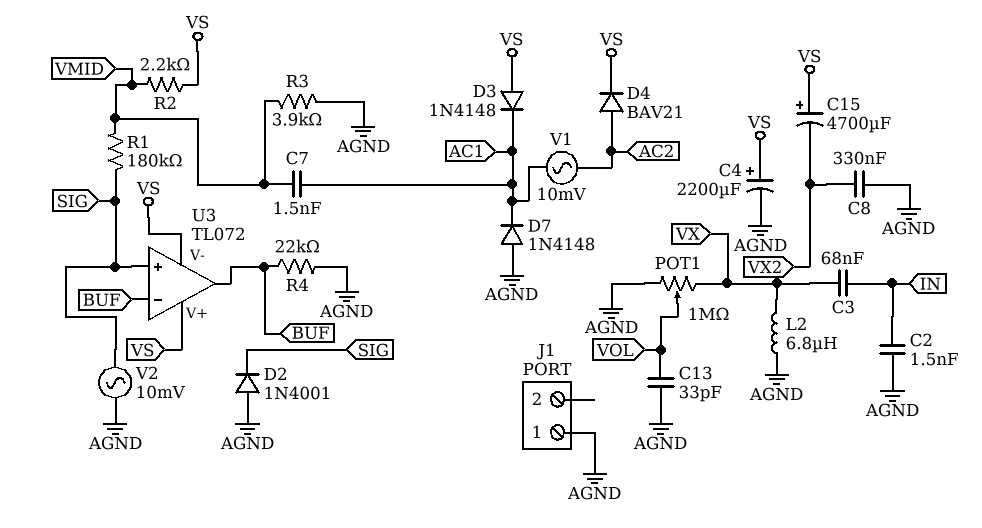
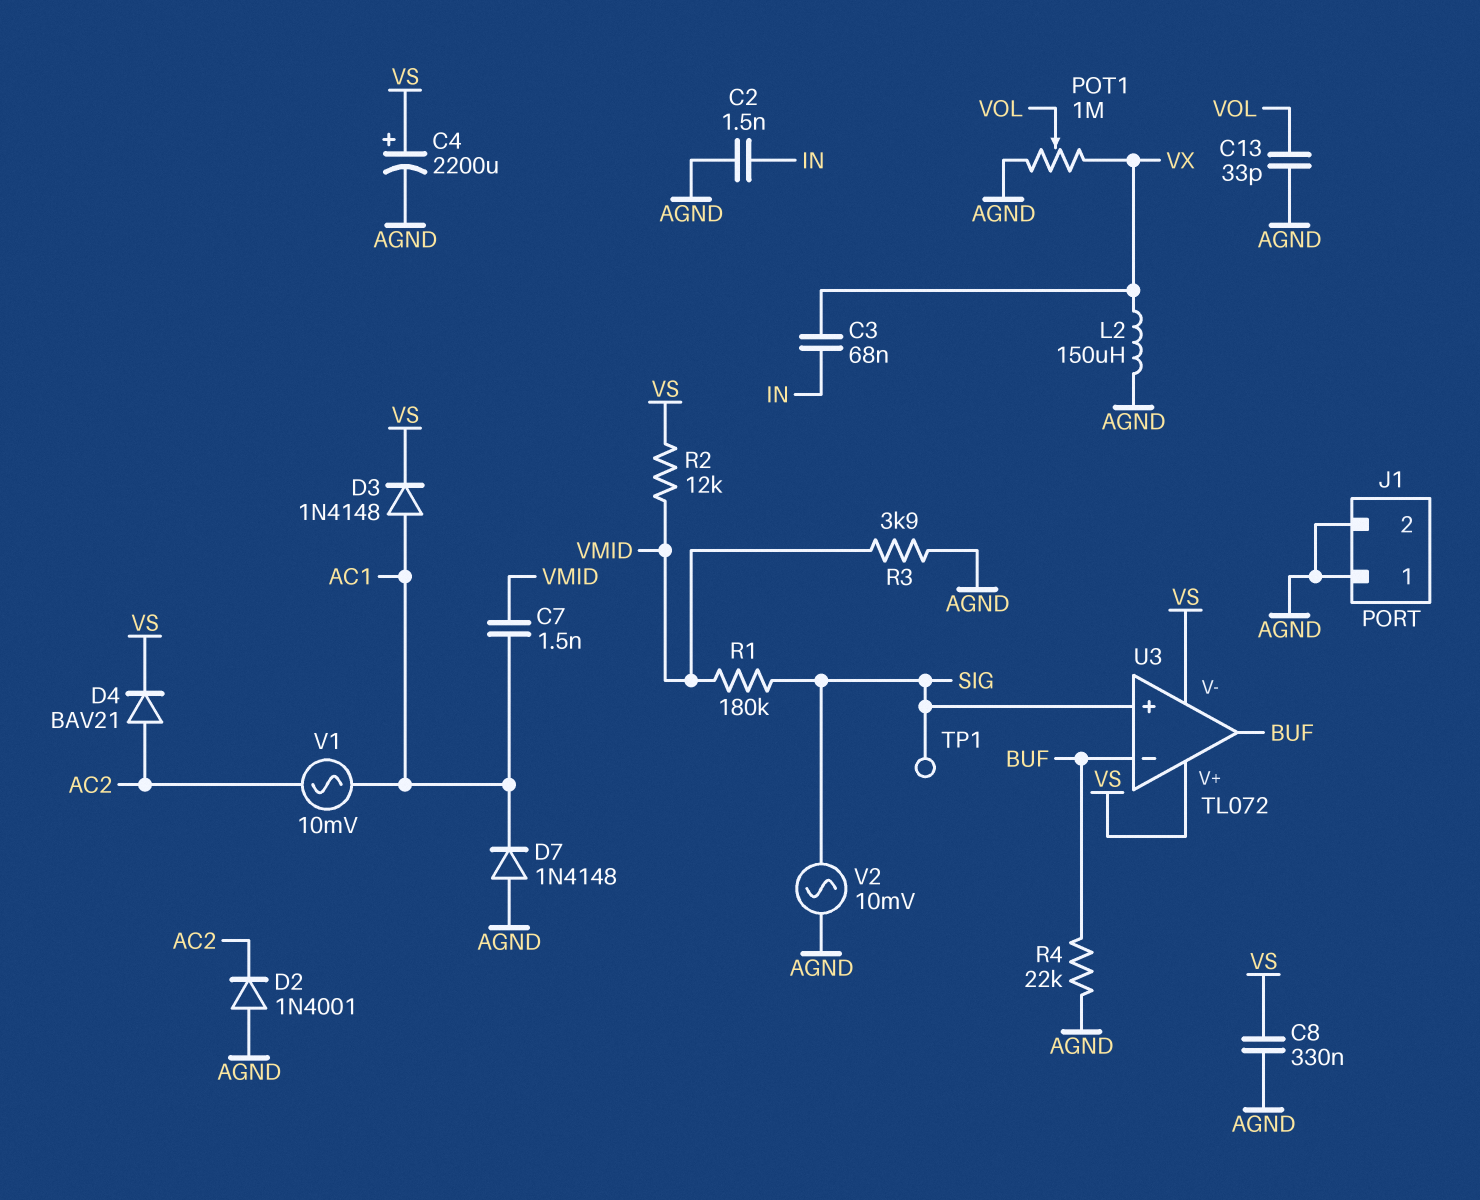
C8: 330nF (AGND, VX2) -> 330nF (AGND, VS)
C15: 4700uF (plus VS, minus VX2) -> none
D2: diode 1N4001 (A AGND, K SIG) -> diode 1N4001 (A AGND, K AC2)
D3: diode 1N4148 (A VS, K AC1) -> diode 1N4148 (A AC1, K VS)
J1 pin 2: none -> AGND
L2: 6.8uH (AGND, VX) -> 150uH (AGND, VX)
R2: 2.2k (VMID, VS) -> 12k (VMID, VS)
TP1: none -> test point (SIG)

